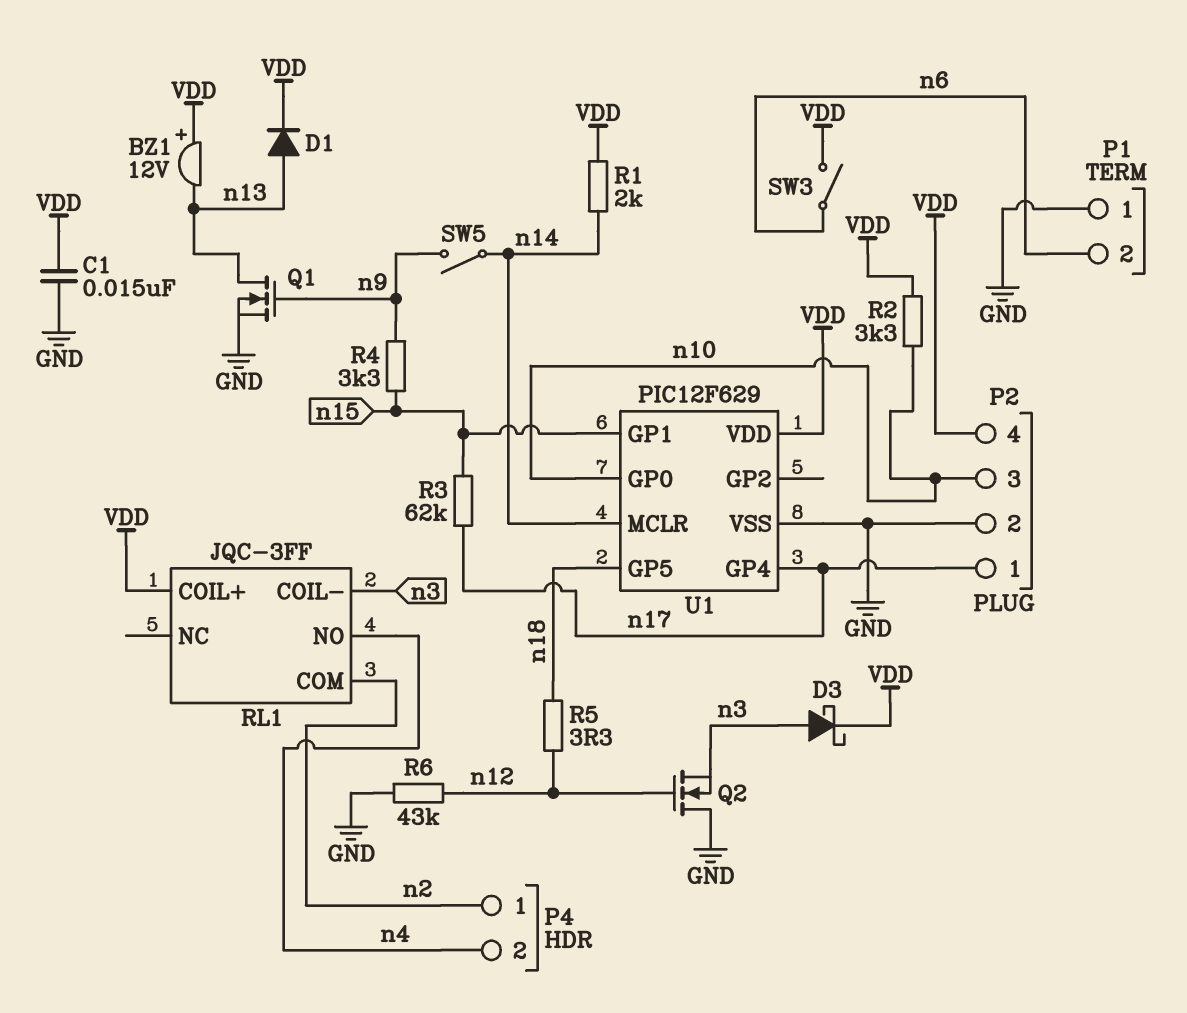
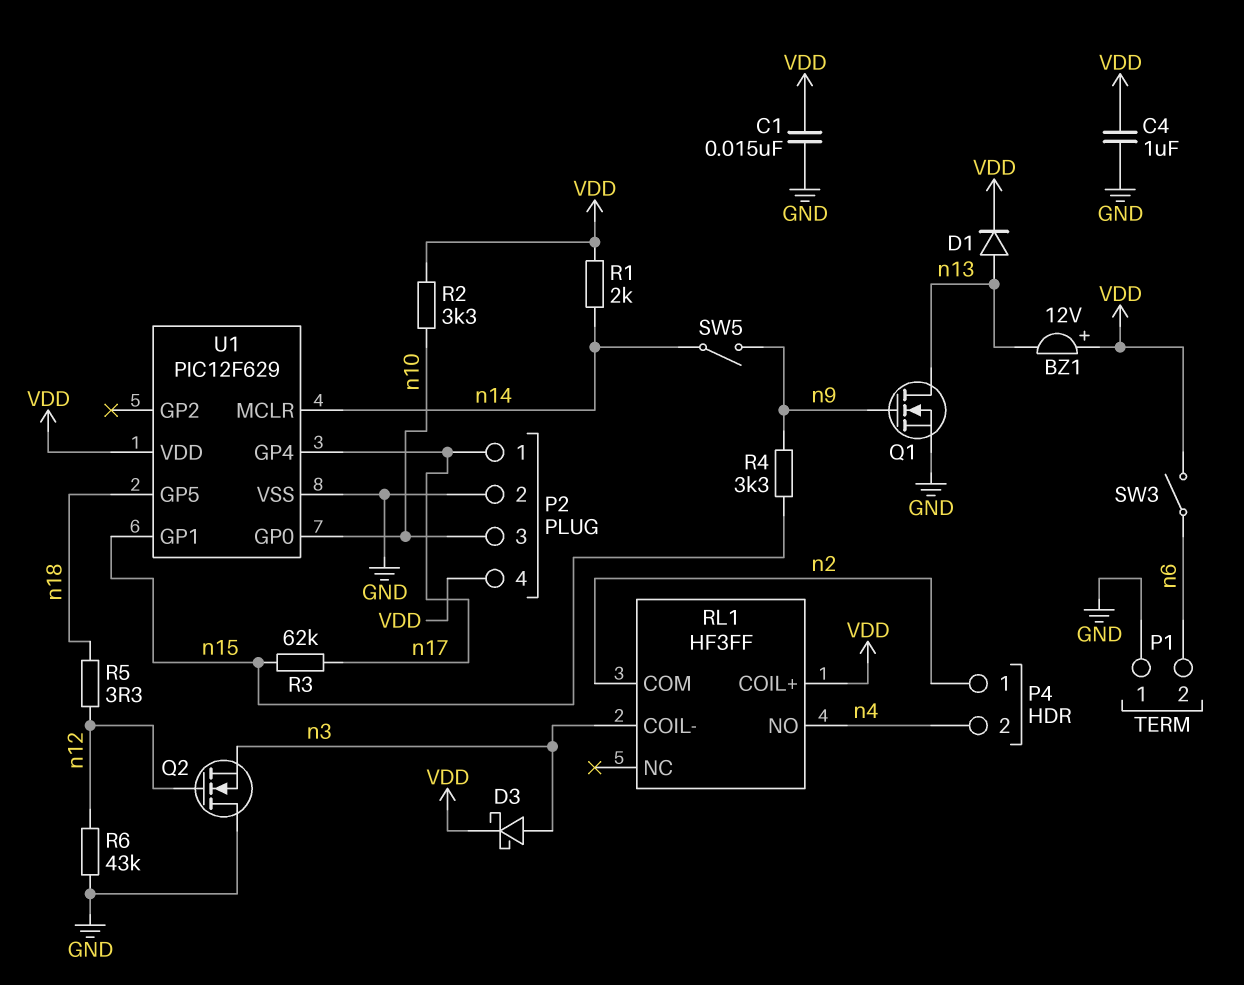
C4: none -> 1uF (GND, VDD)
RL1: JQC-3FF -> HF3FF

